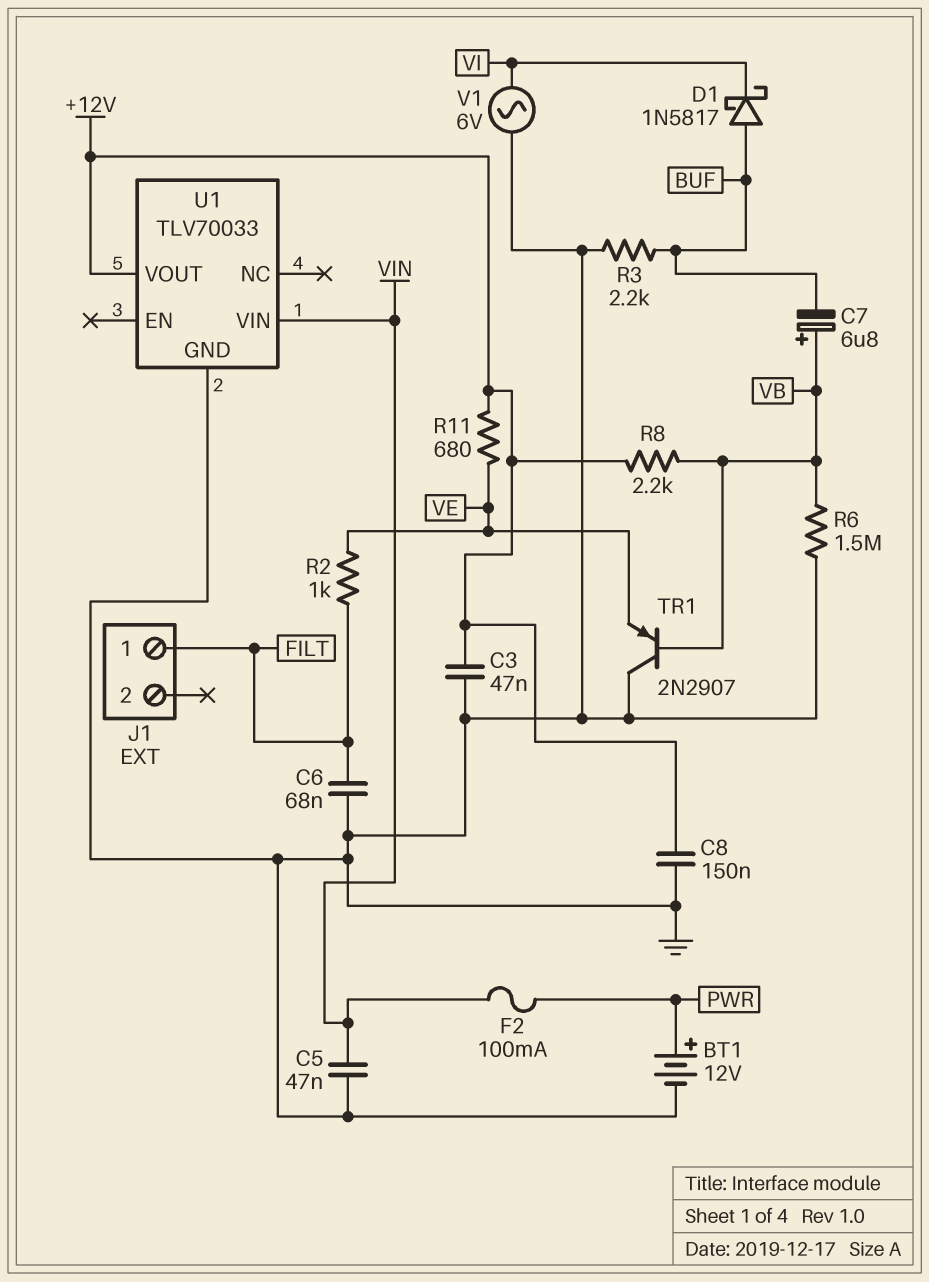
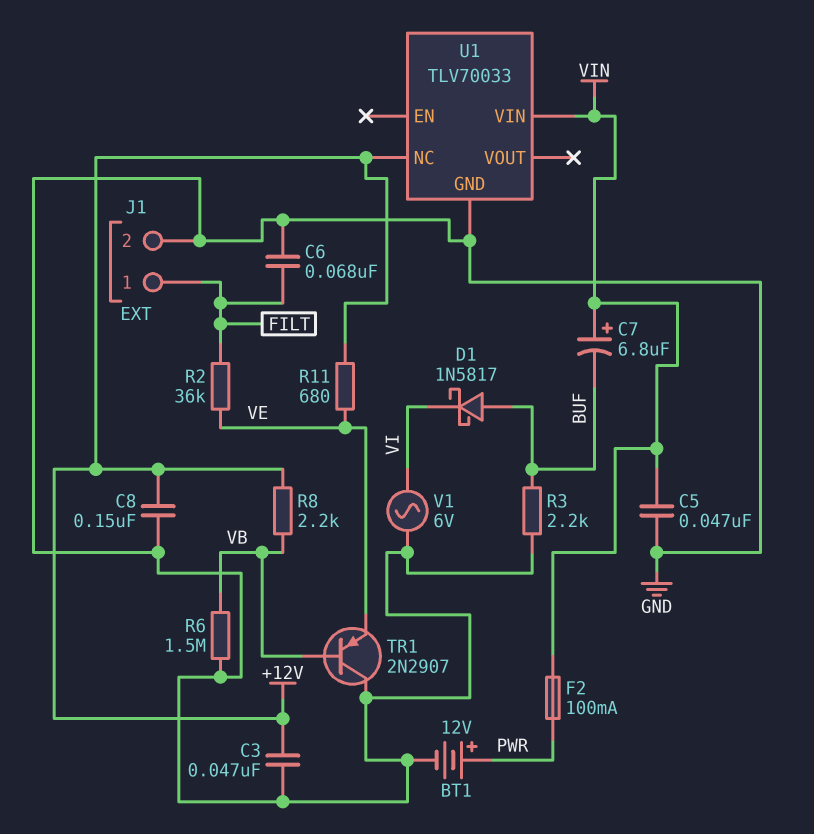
C7: 6.8uF (plus VB, minus BUF) -> 6.8uF (plus VIN, minus BUF)
J1 pin 2: none -> GND
R2: 1k (FILT, VE) -> 36k (FILT, VE)
U1 pin NC: none -> +12V
U1 pin VOUT: +12V -> none

